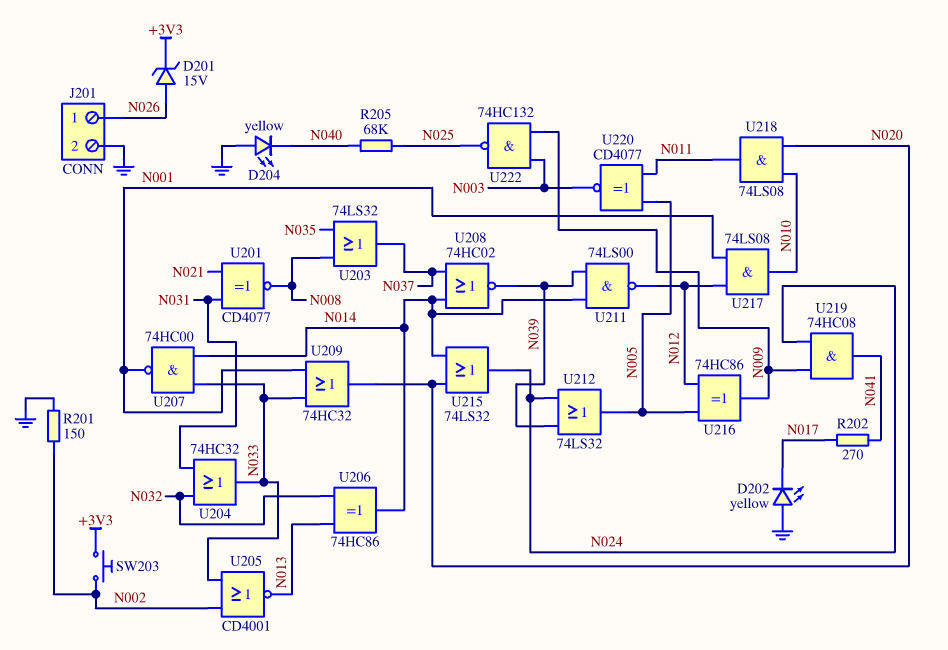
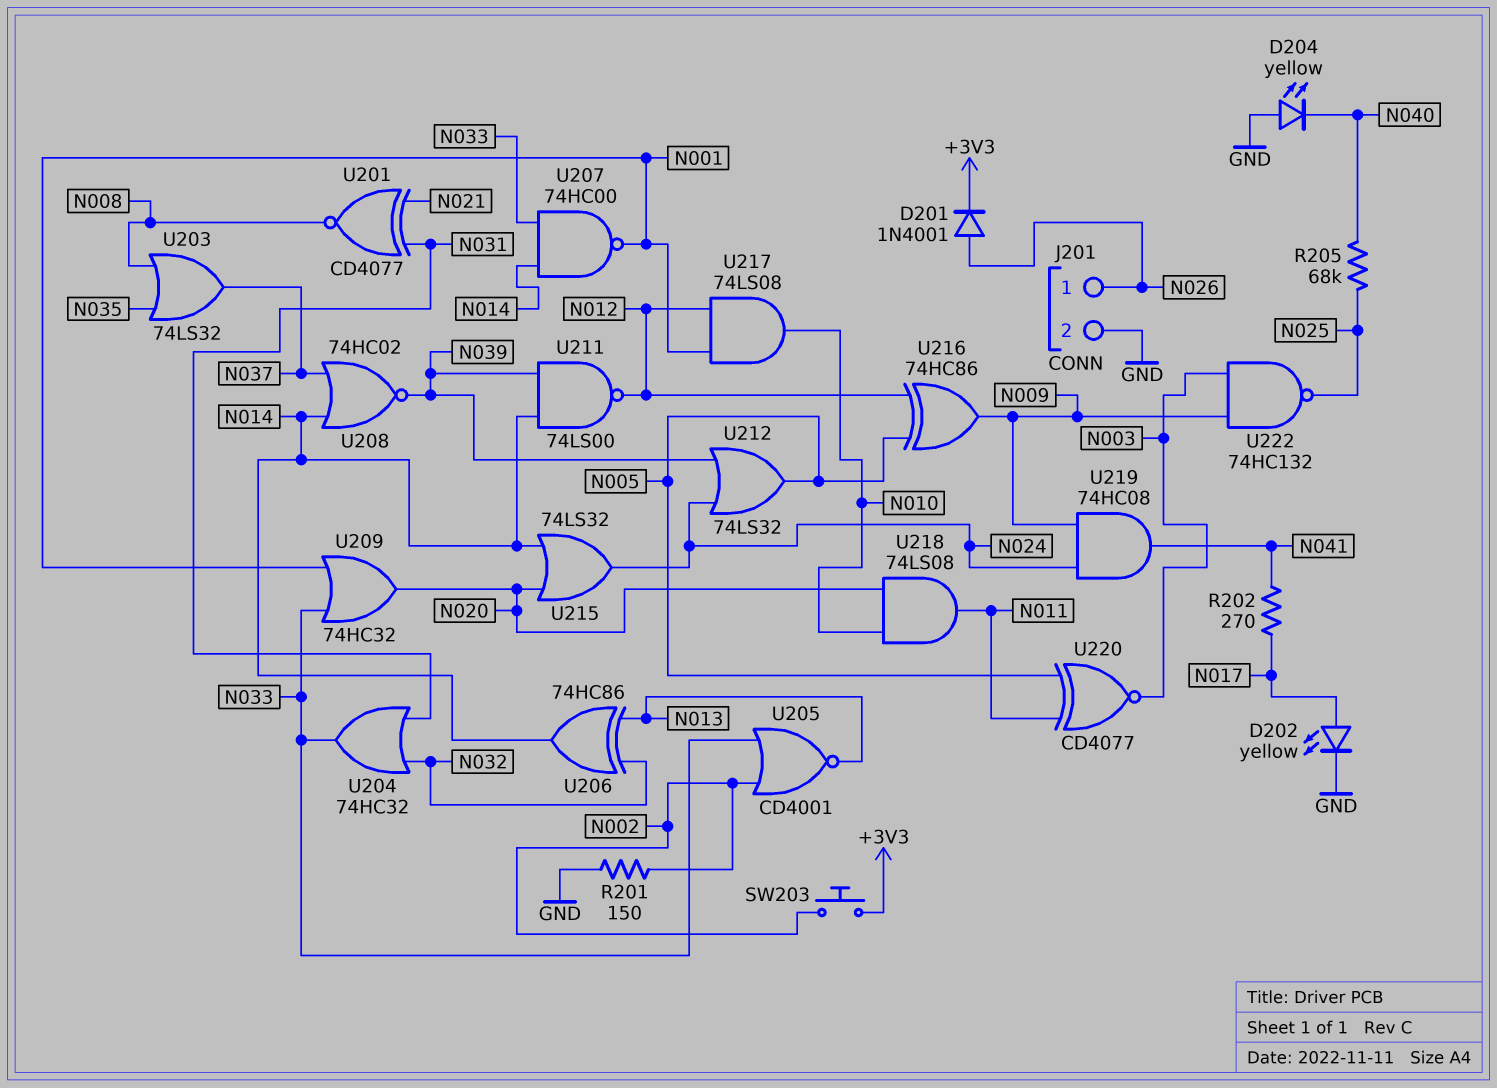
D201: zener 15V (A N026, K +3V3) -> diode 1N4001 (A N026, K +3V3)
D202: LED yellow (A GND, K N017) -> LED yellow (A N017, K GND)

